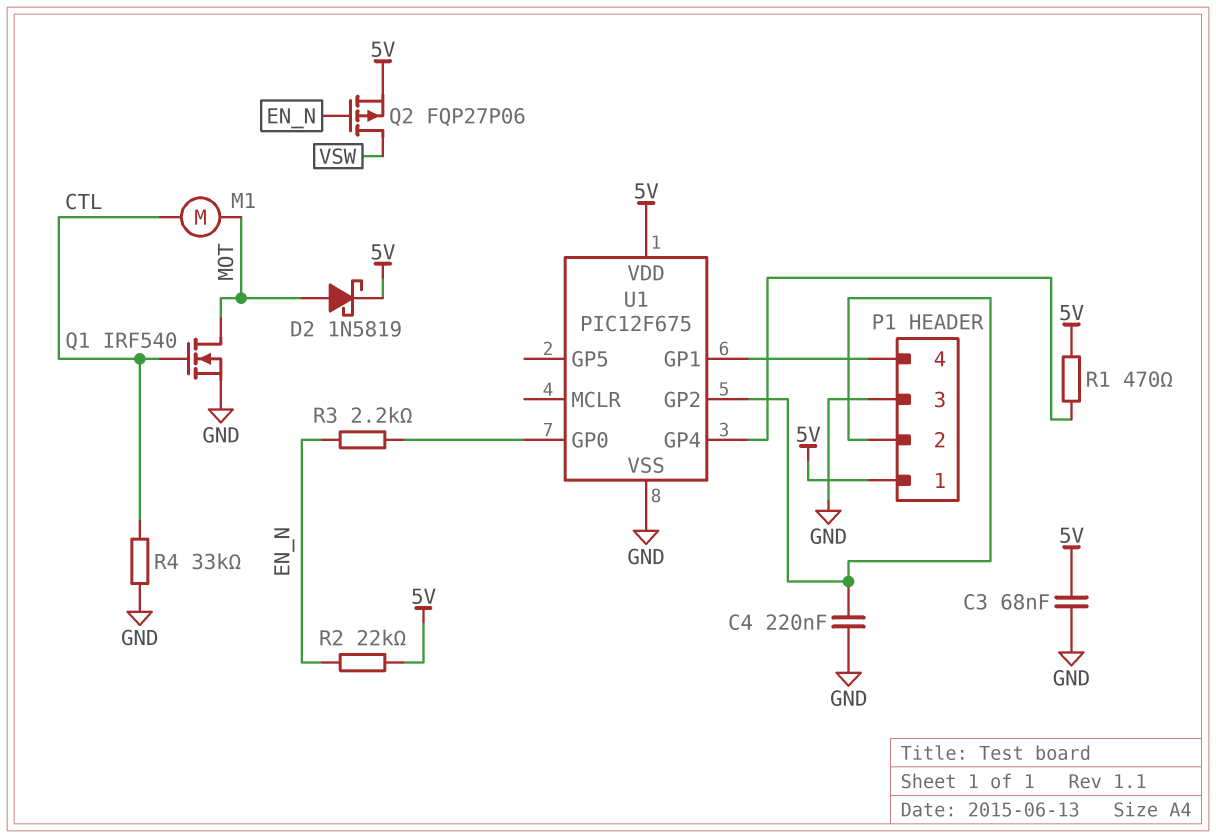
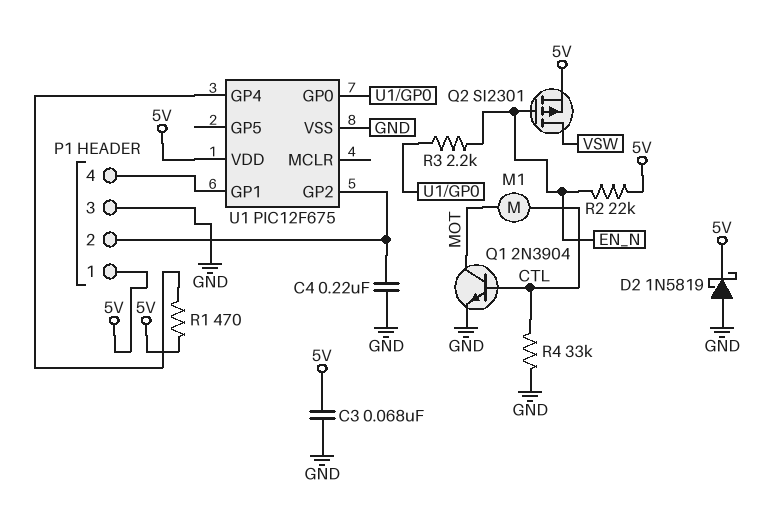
D2: schottky 1N5819 (A MOT, K 5V) -> schottky 1N5819 (A GND, K 5V)
Q1: NMOS IRF540 (G CTL, D MOT, S GND) -> NPN 2N3904 (B CTL, C MOT, E GND)
Q2: PMOS FQP27P06 (G EN_N, D VSW, S 5V) -> PMOS SI2301 (G EN_N, D VSW, S 5V)

